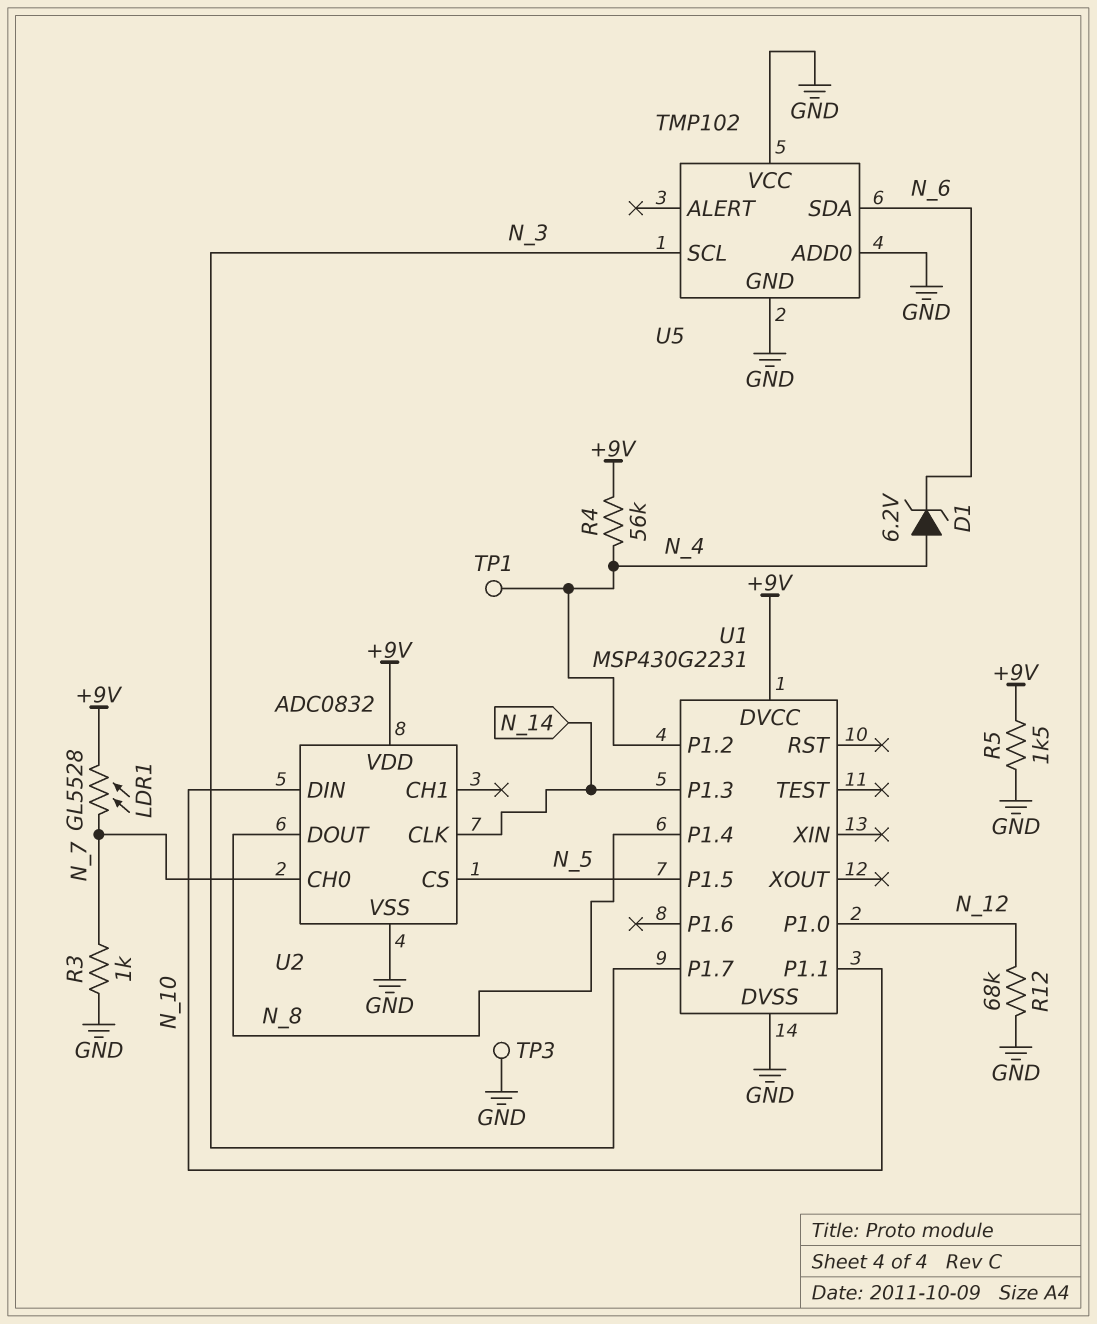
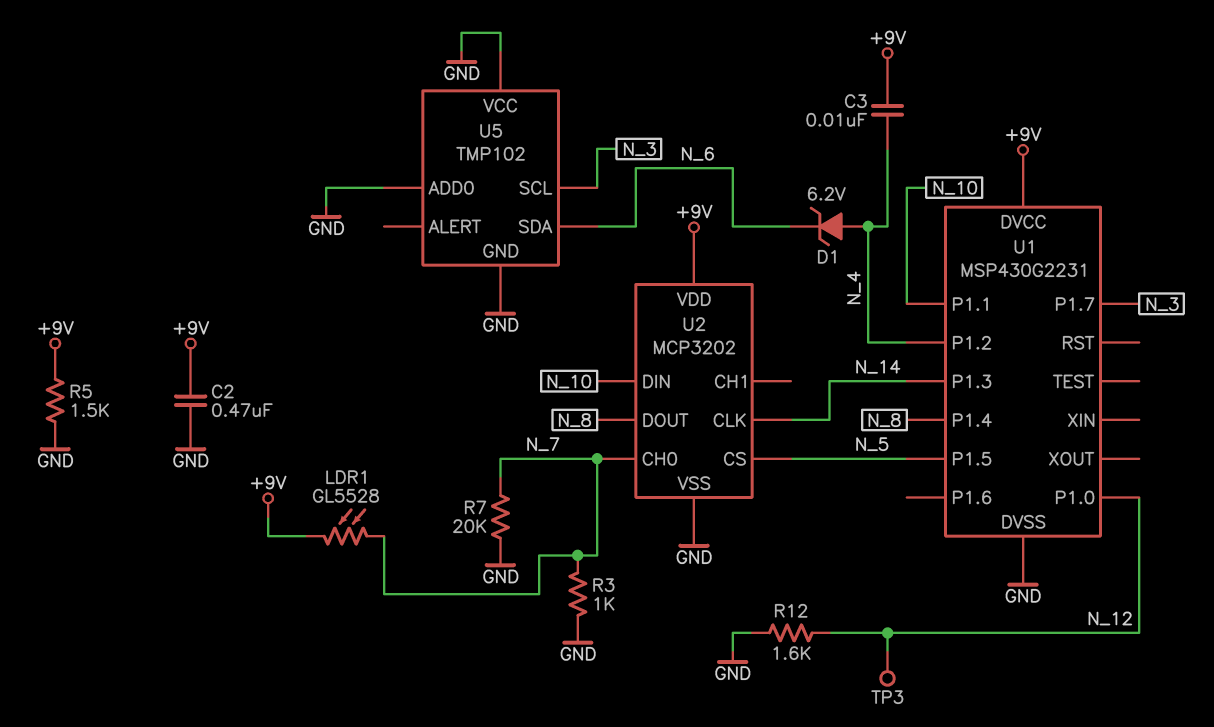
C2: none -> 470nF (+9V, GND)
C3: none -> 10nF (+9V, N_4)
R4: 56k (+9V, N_4) -> none
R7: none -> 20k (GND, N_7)
R12: 68k (GND, N_12) -> 1.6k (GND, N_12)
TP1: test point (N_4) -> none
TP3: test point (GND) -> test point (N_12)
U2: ADC0832 -> MCP3202

